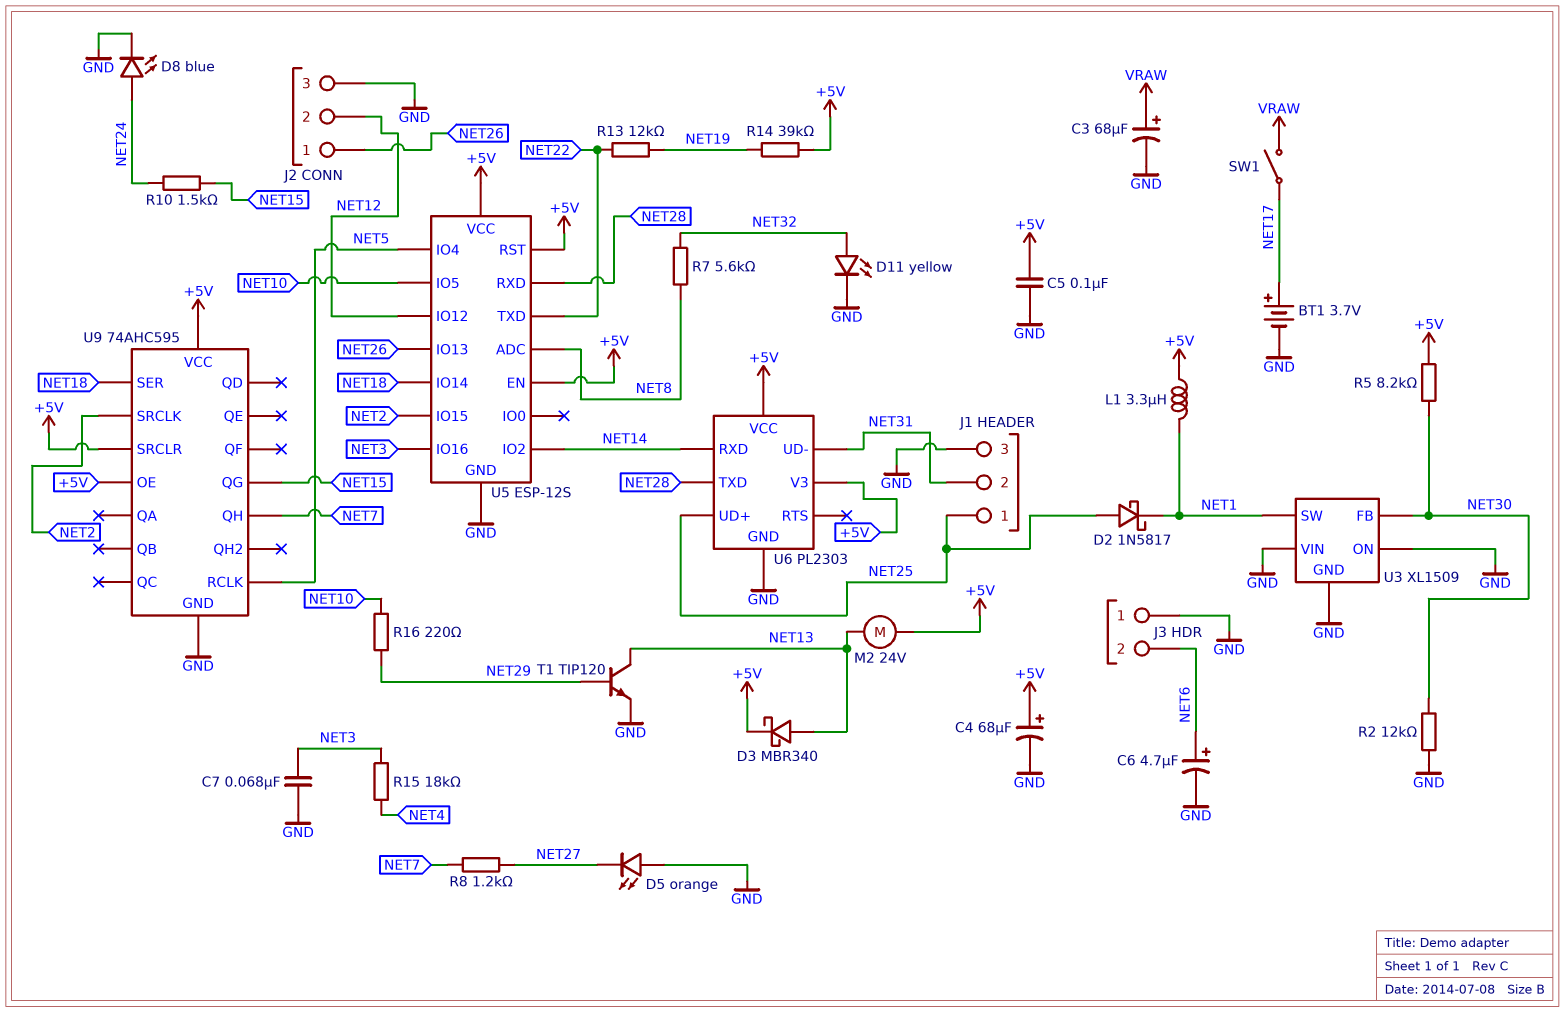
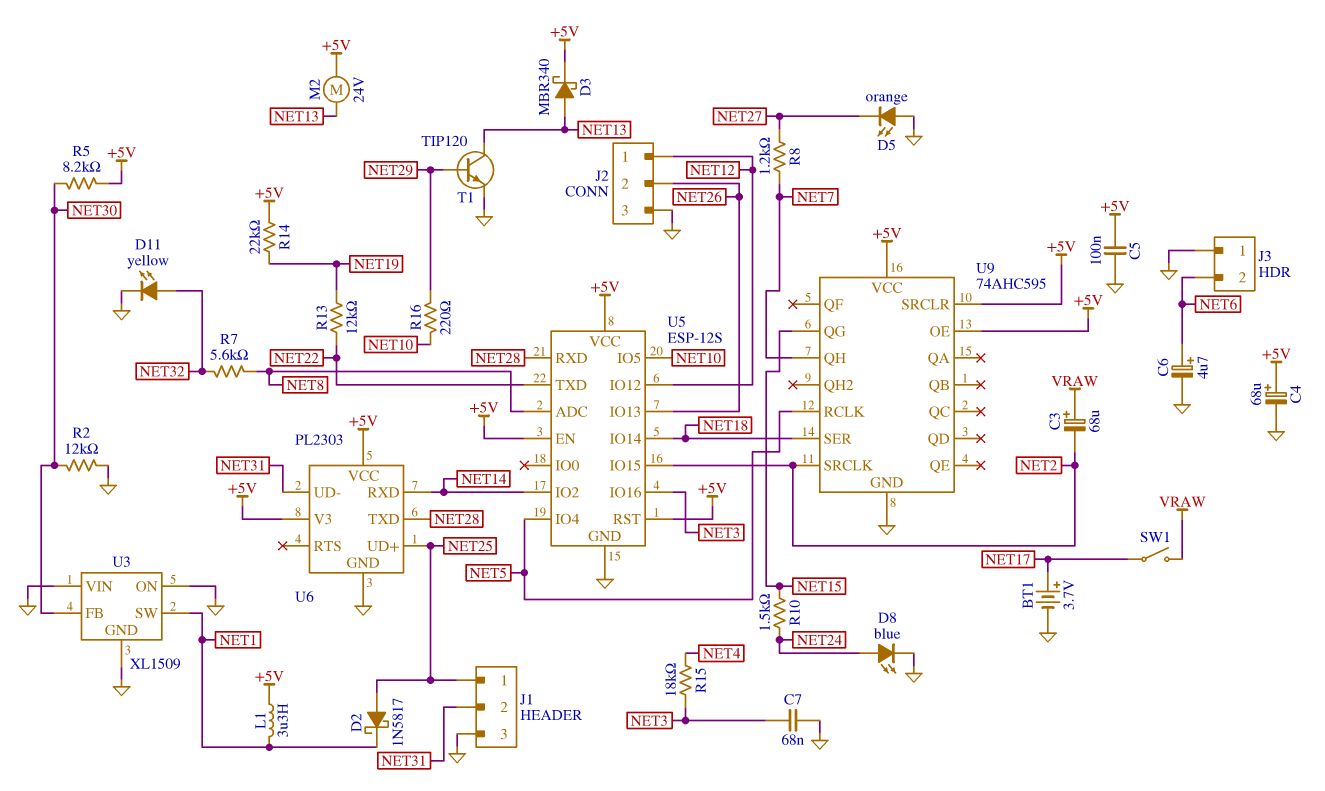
C3: 68uF (plus VRAW, minus GND) -> 68uF (plus VRAW, minus NET2)
J2 pin 1: NET26 -> NET12
J2 pin 2: NET12 -> NET26
R14: 39k (+5V, NET19) -> 22k (+5V, NET19)

